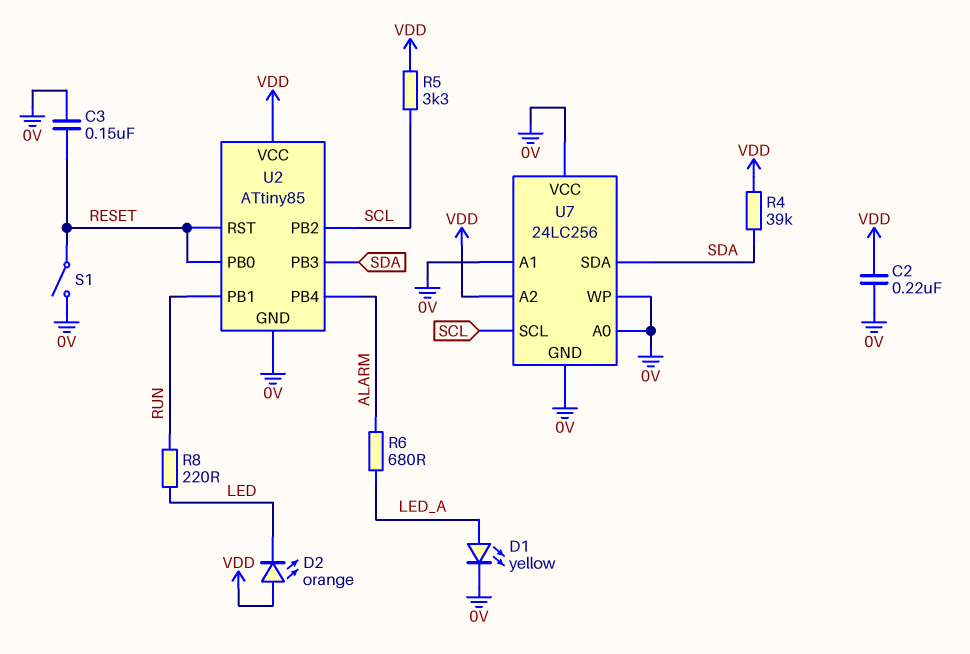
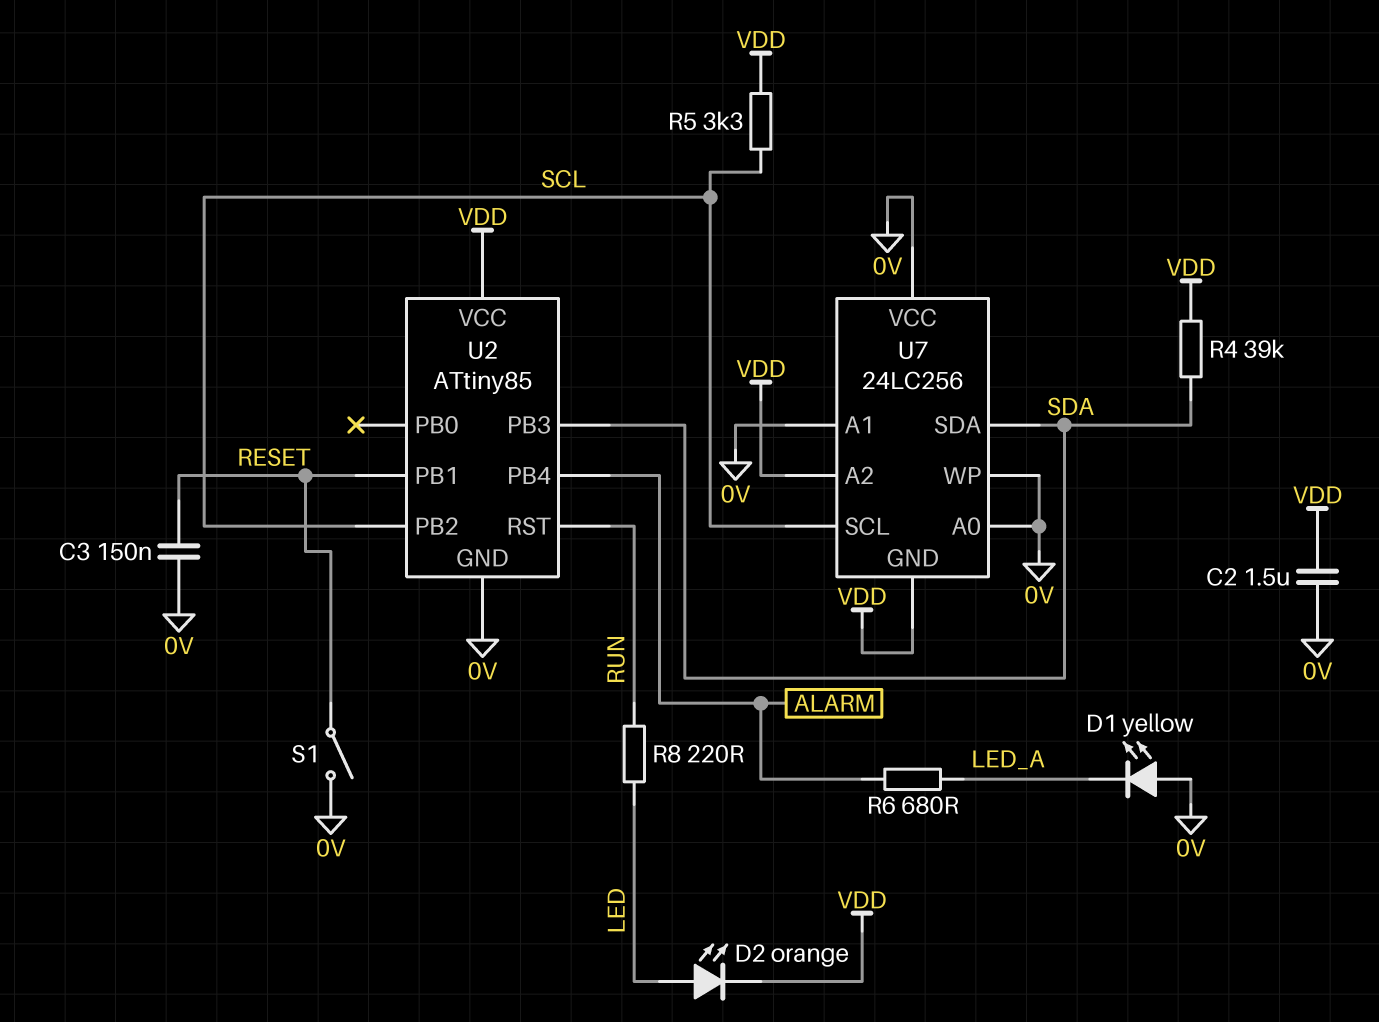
C2: 220nF (0V, VDD) -> 1.5uF (0V, VDD)
D1: LED yellow (A LED_A, K 0V) -> LED yellow (A 0V, K LED_A)
D2: LED orange (A VDD, K LED) -> LED orange (A LED, K VDD)
U2 pin PB0: RESET -> none
U2 pin PB1: RUN -> RESET
U2 pin RST: RESET -> RUN
U7 pin GND: 0V -> VDD

